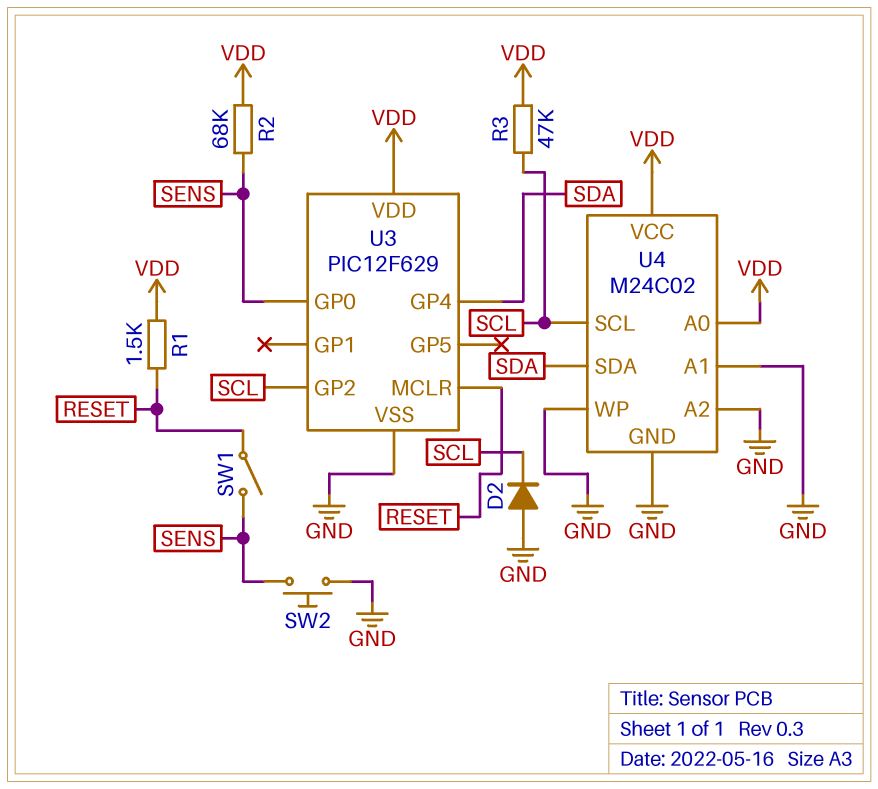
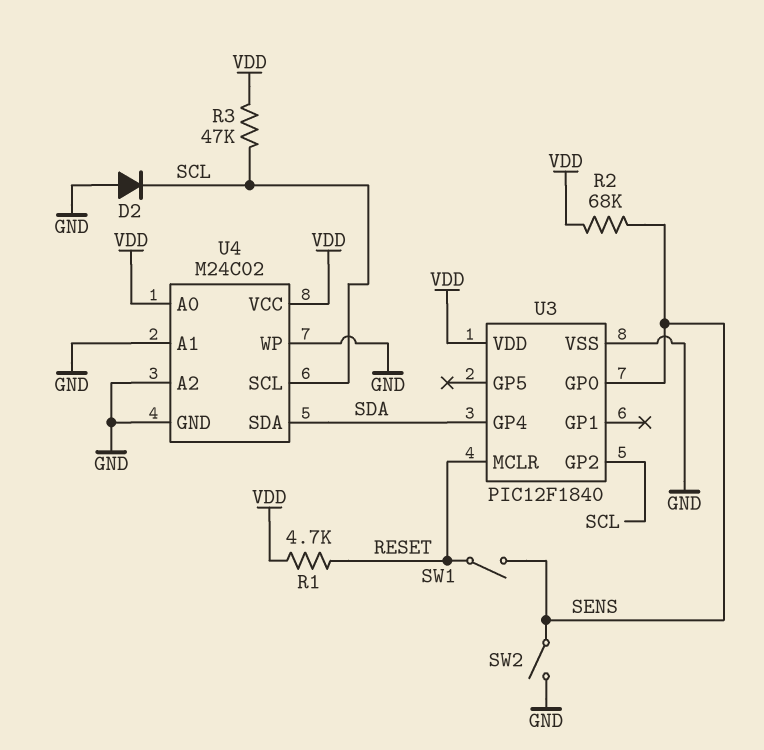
R1: 1.5k (RESET, VDD) -> 4.7k (RESET, VDD)
SW2: button (GND, SENS) -> switch (GND, SENS)
U3: PIC12F629 -> PIC12F1840

